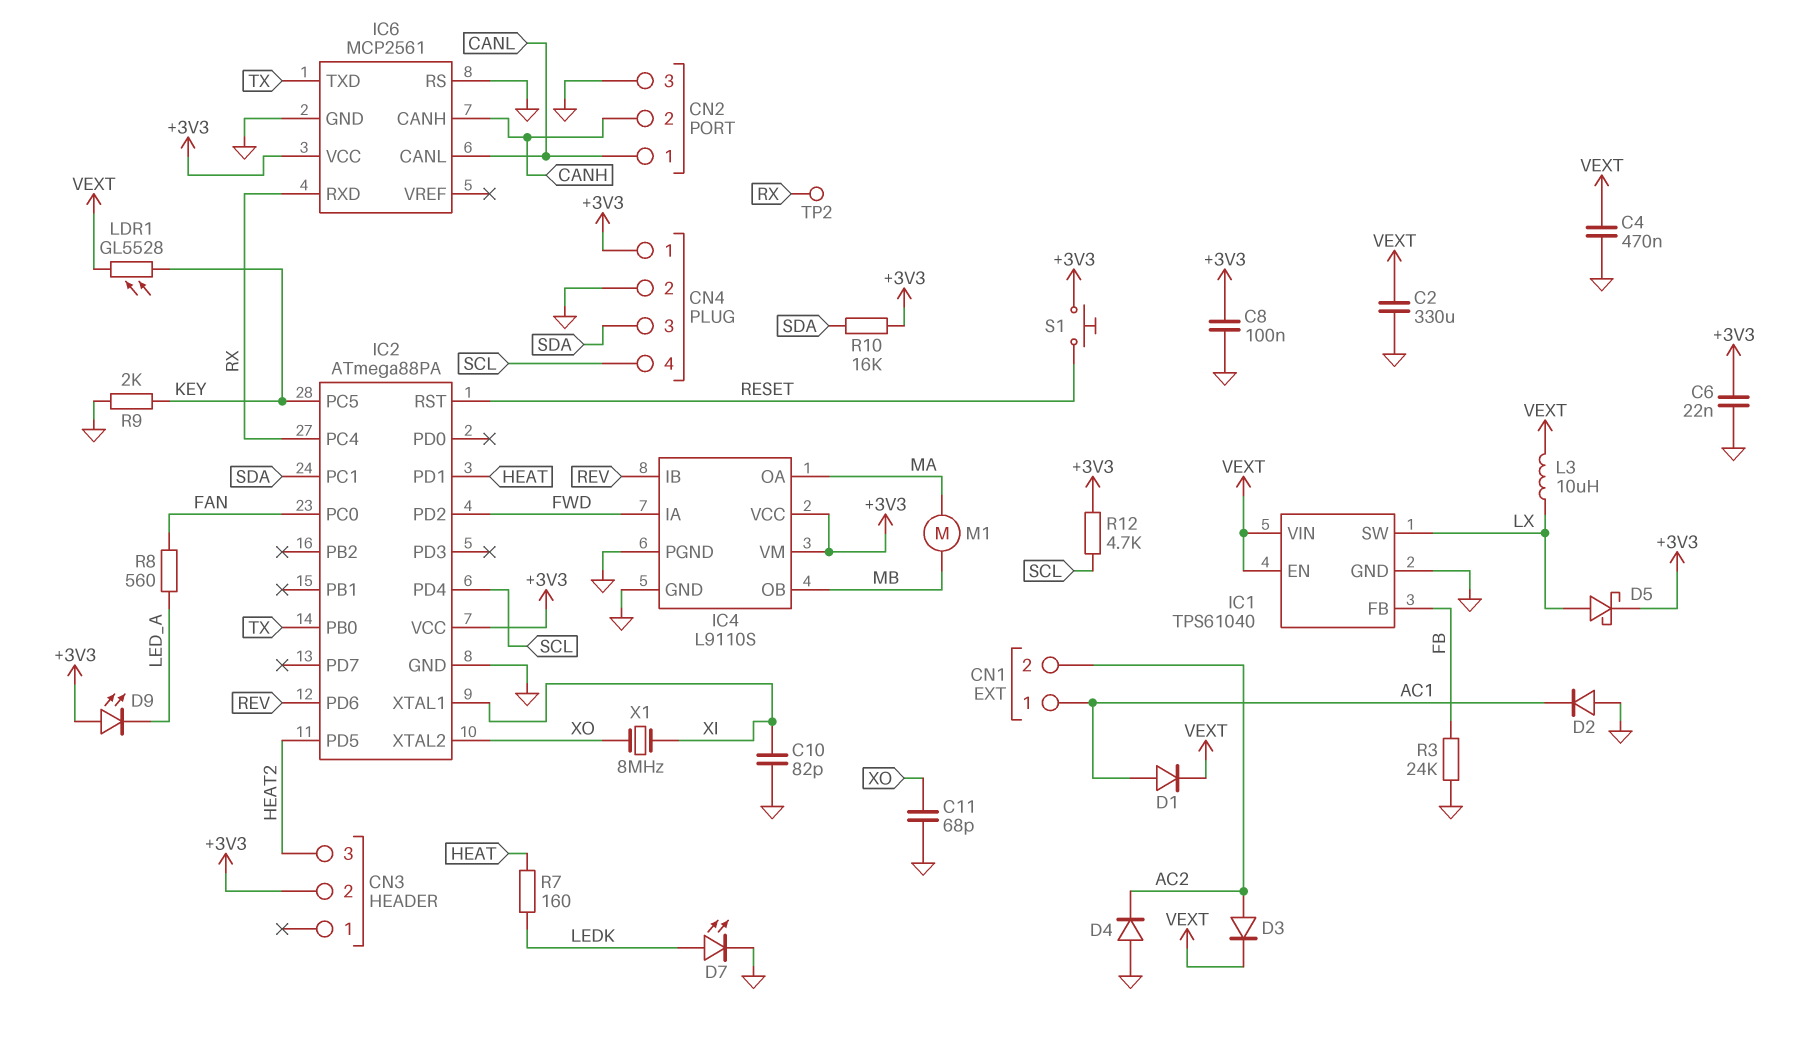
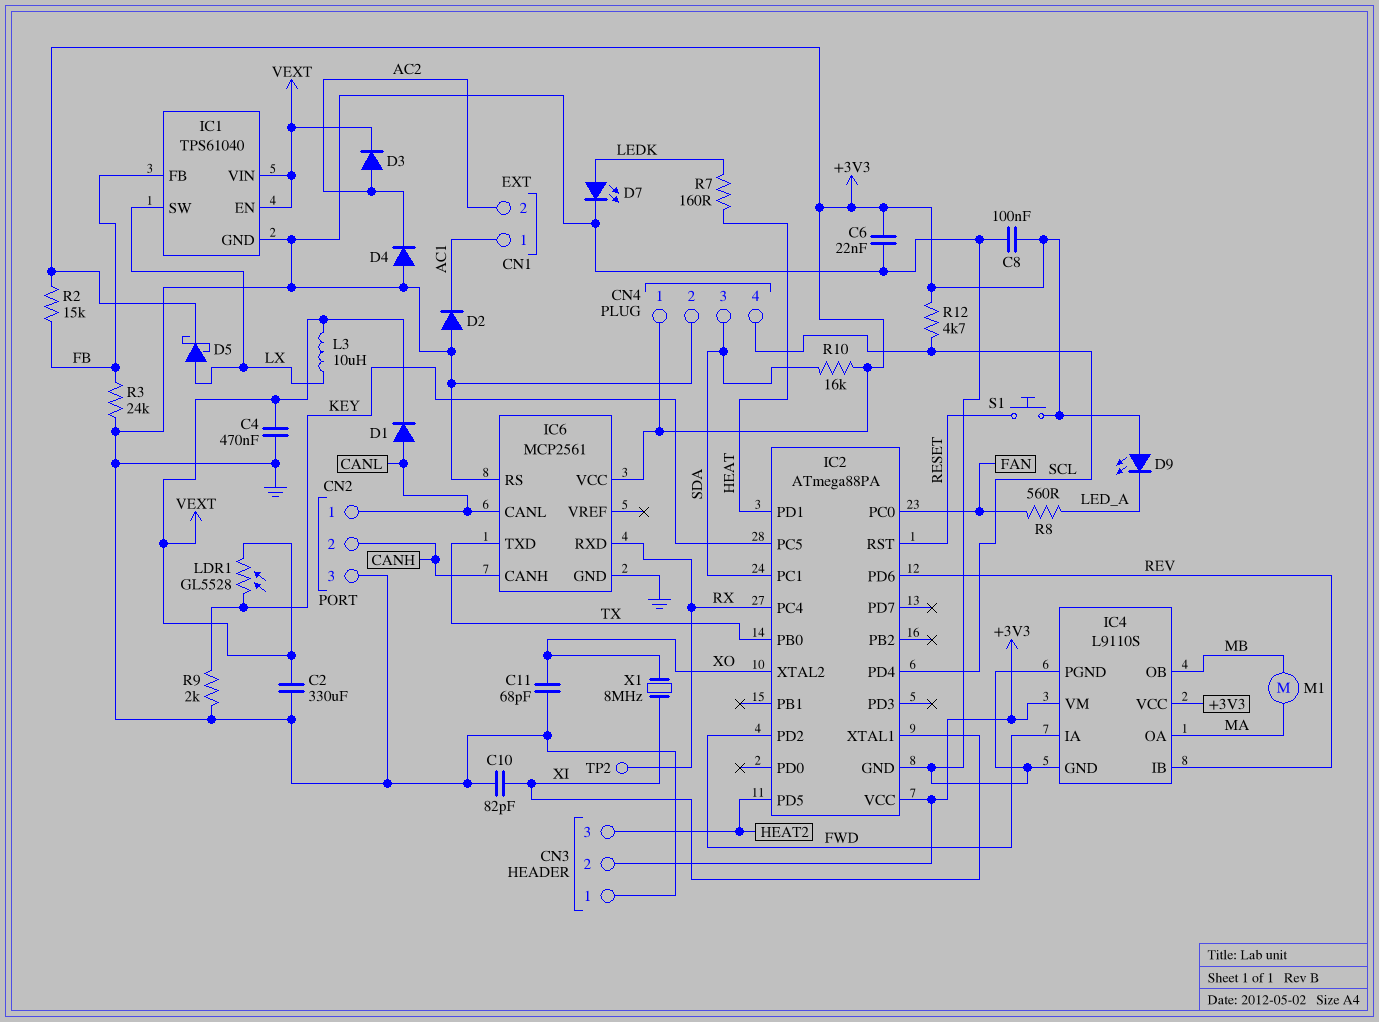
CN3 pin 1: none -> GND
D1: diode (A AC1, K VEXT) -> diode (A CANL, K VEXT)
R2: none -> 15k (+3V3, FB)

